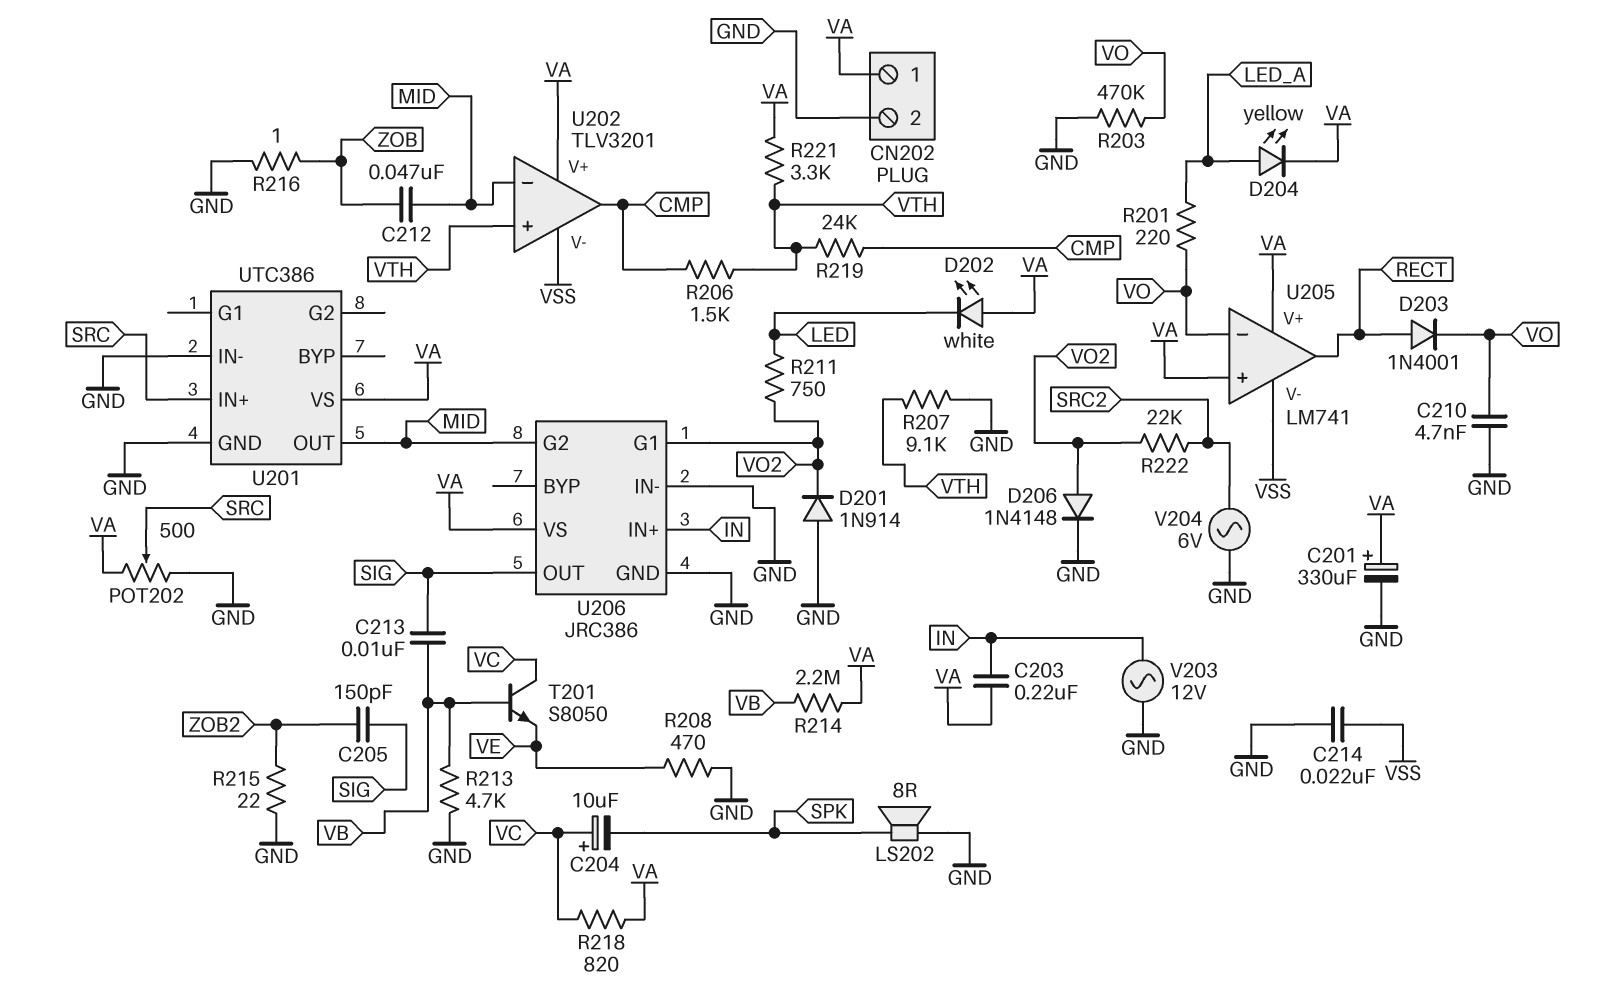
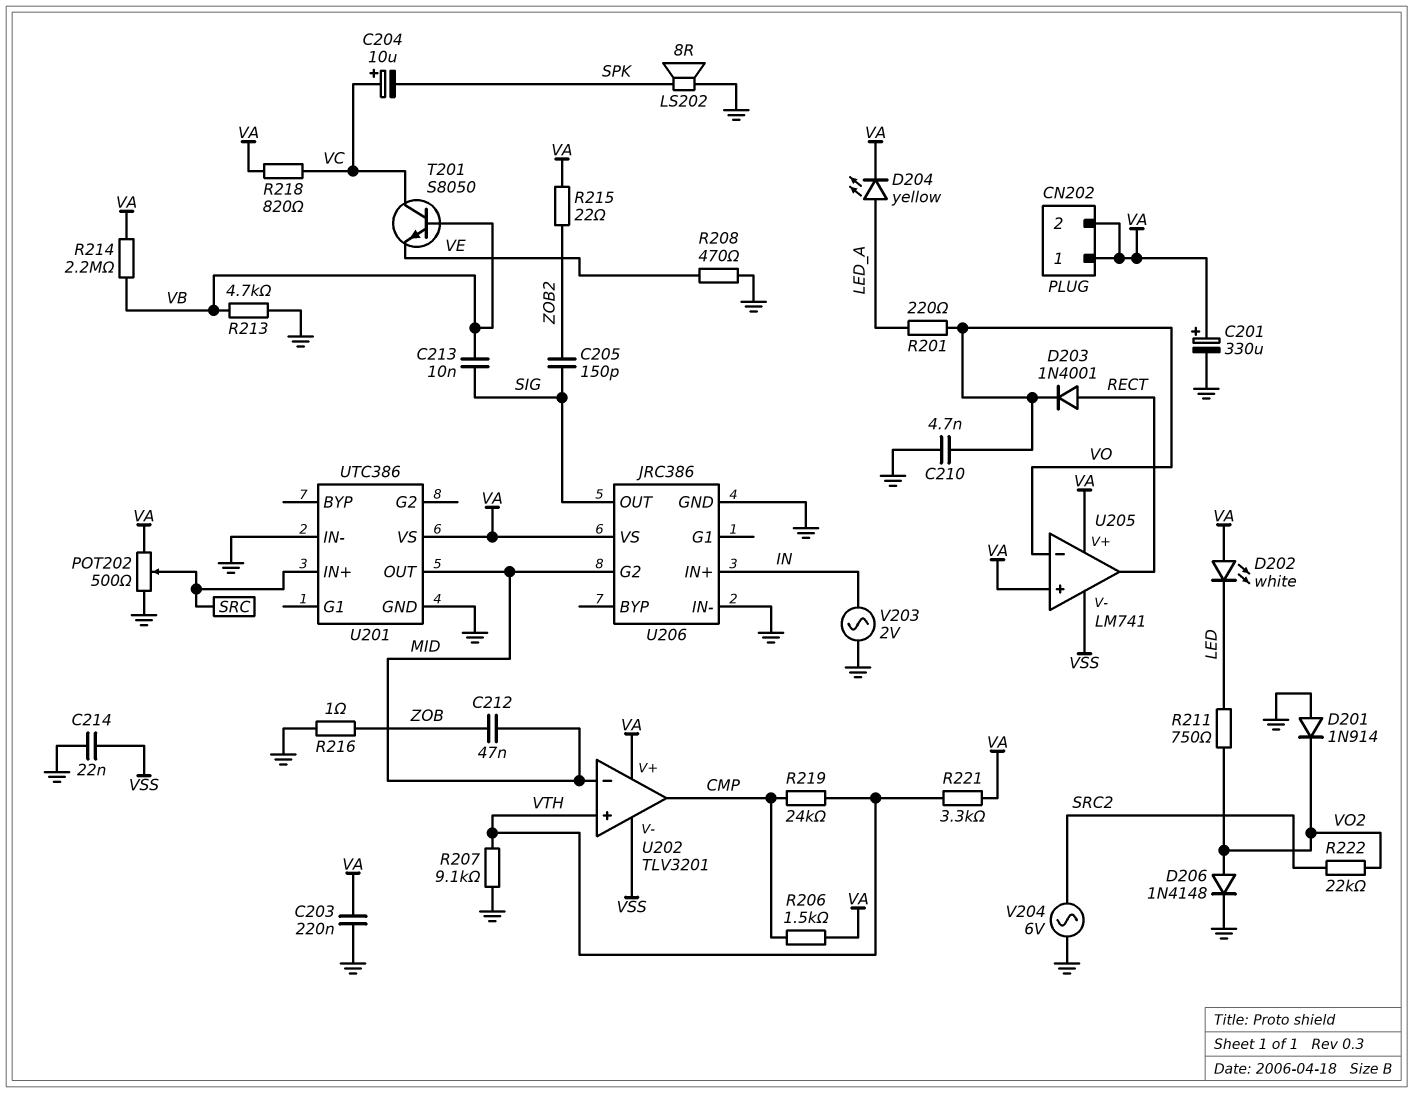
C203: 220nF (IN, VA) -> 220nF (GND, VA)
CN202 pin 2: GND -> VA
R203: 470k (GND, VO) -> none
R206: 1.5k (CMP, VTH) -> 1.5k (CMP, VA)
R215: 22 (GND, ZOB2) -> 22 (VA, ZOB2)
U206 pin G1: VO2 -> none
V203: AC 12V (GND, IN) -> AC 2V (GND, IN)

